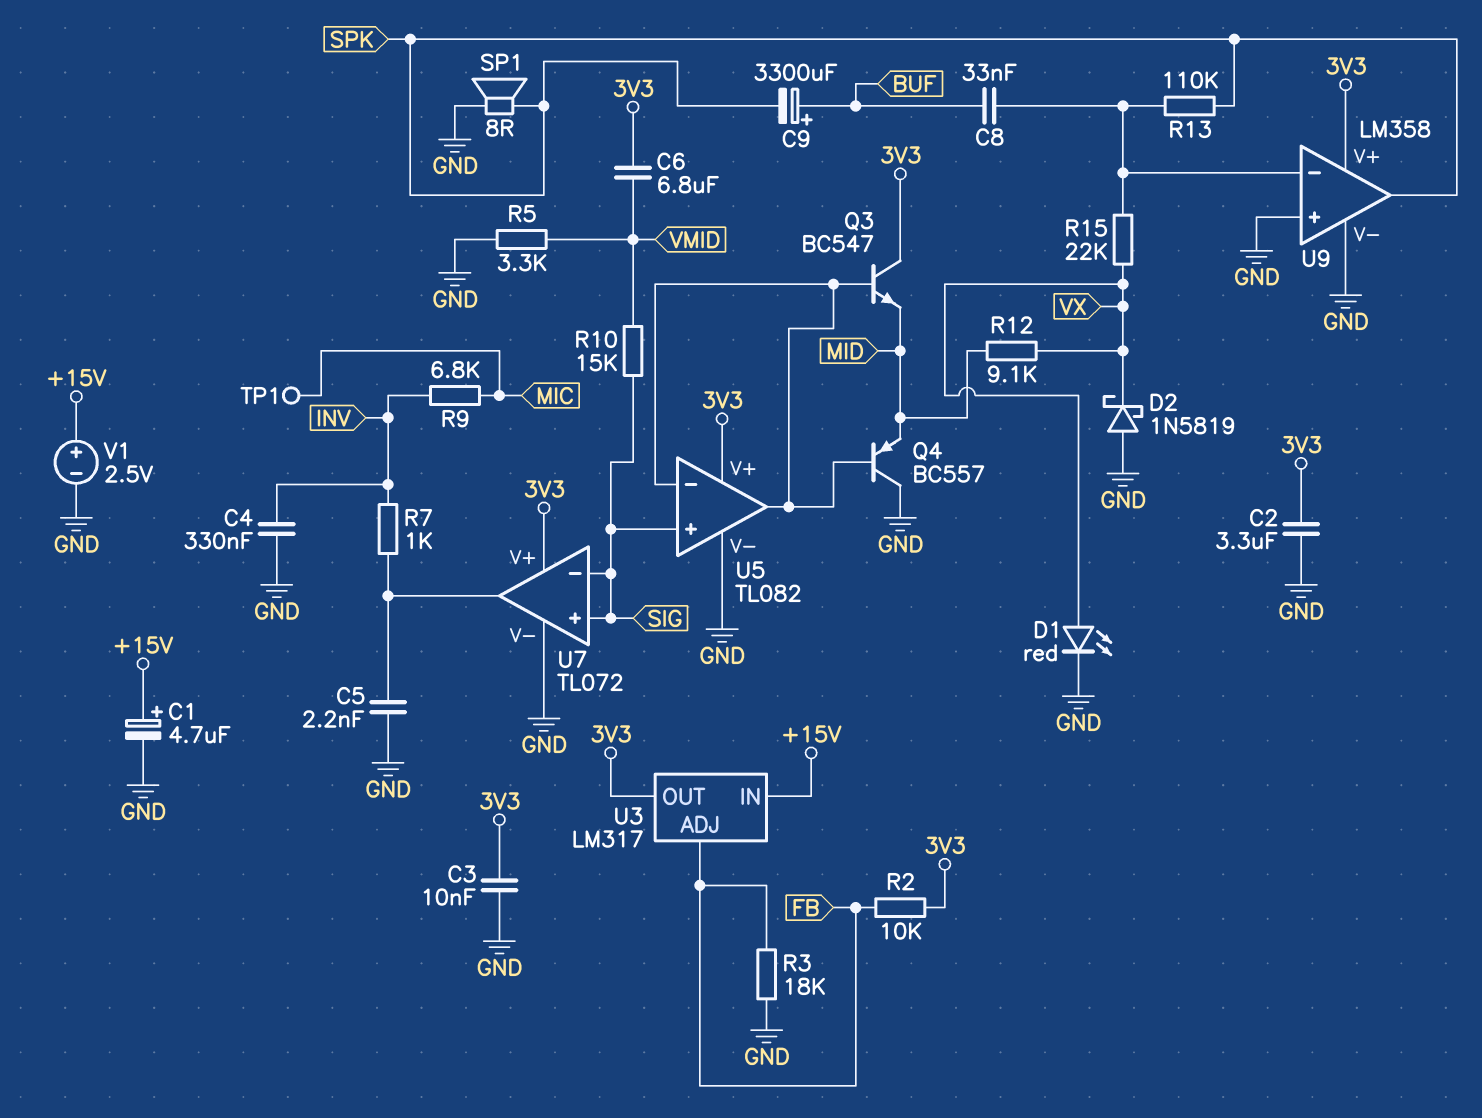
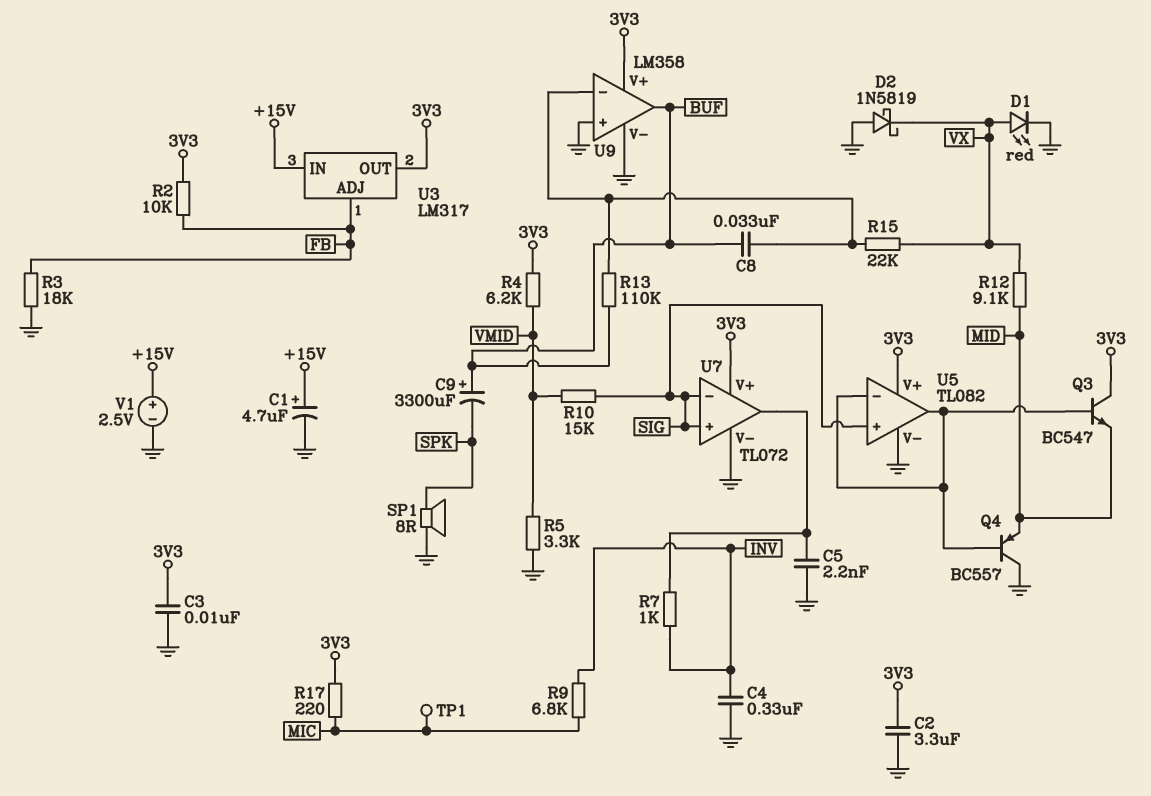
C6: 6.8uF (3V3, VMID) -> none
R4: none -> 6.2k (3V3, VMID)
R13: 110k (SPK, U9/in-) -> 110k (BUF, U9/in-)
R17: none -> 220 (3V3, MIC)
U9 pin out: SPK -> BUF

